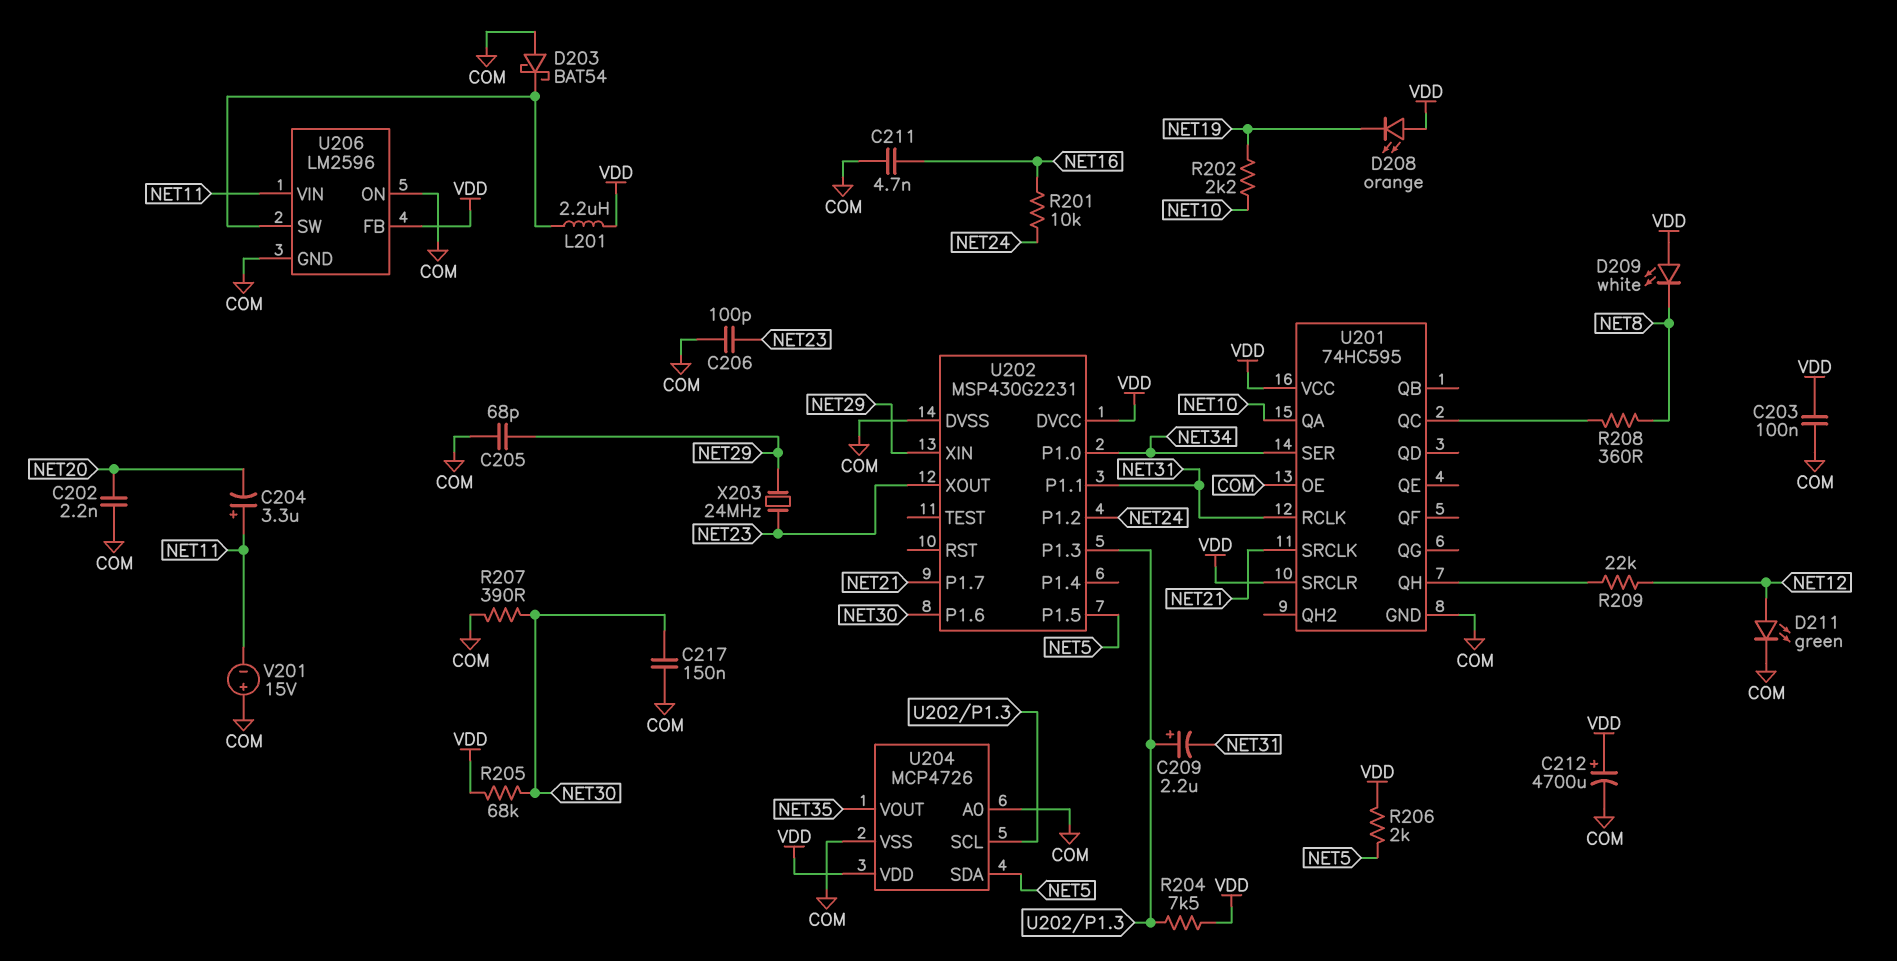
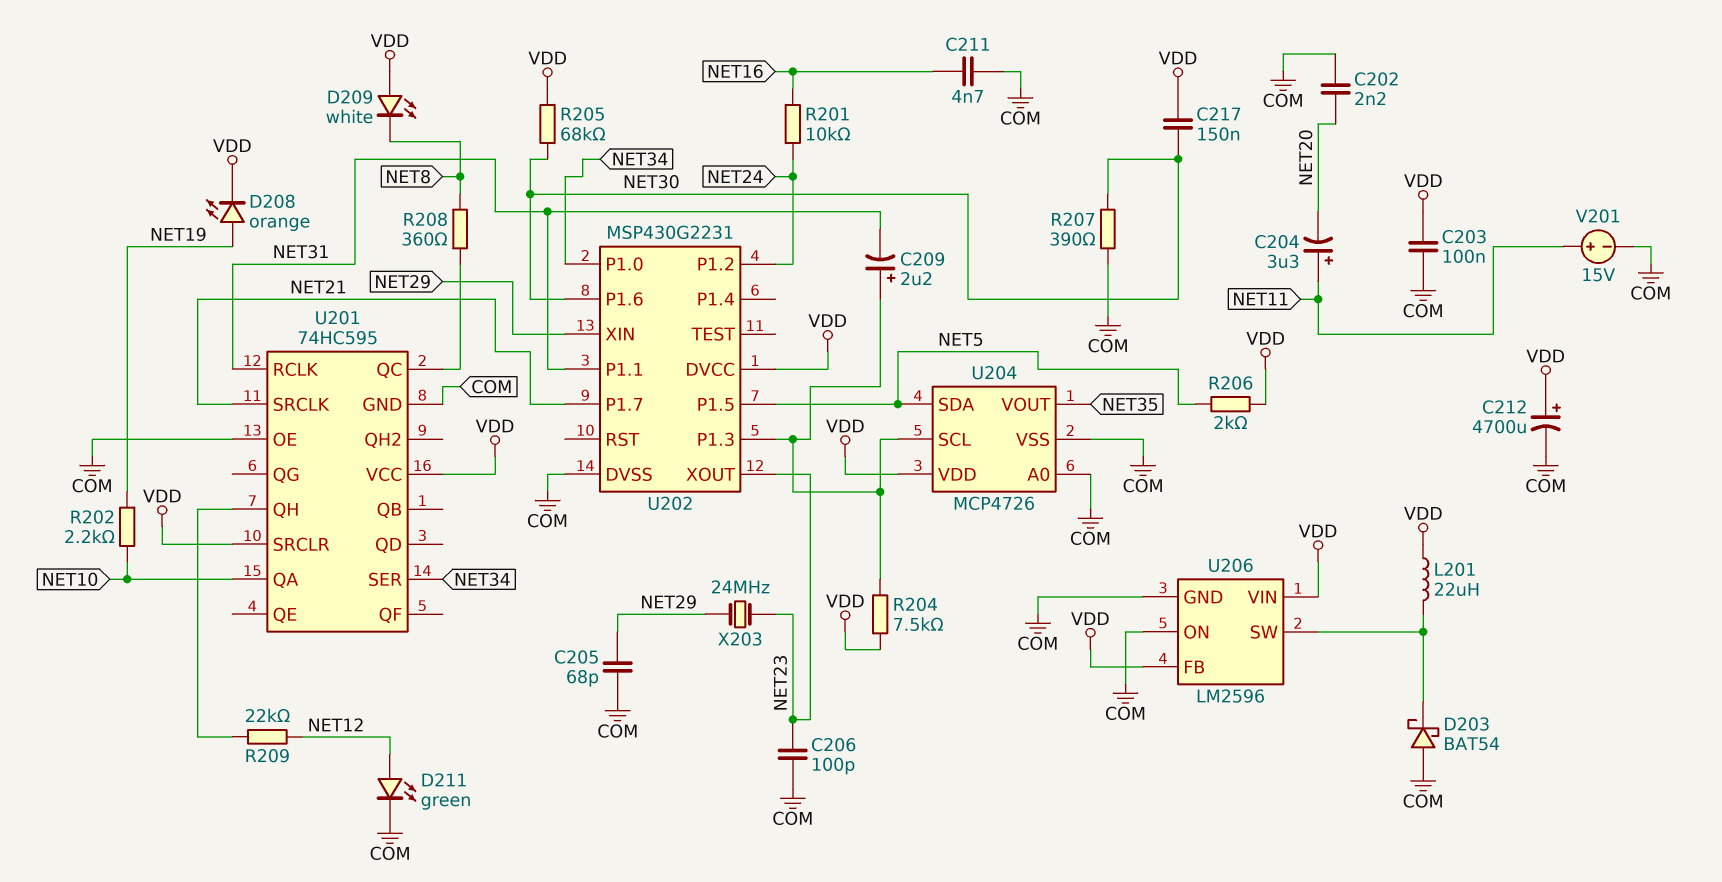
C217: 150nF (COM, NET30) -> 150nF (NET30, VDD)
D208: LED orange (A VDD, K NET19) -> LED orange (A NET19, K VDD)
L201: 2.2uH (U206/SW, VDD) -> 22uH (U206/SW, VDD)
U206 pin VIN: NET11 -> VDD
V201: 15V (plus COM, minus NET11) -> 15V (plus NET11, minus COM)

